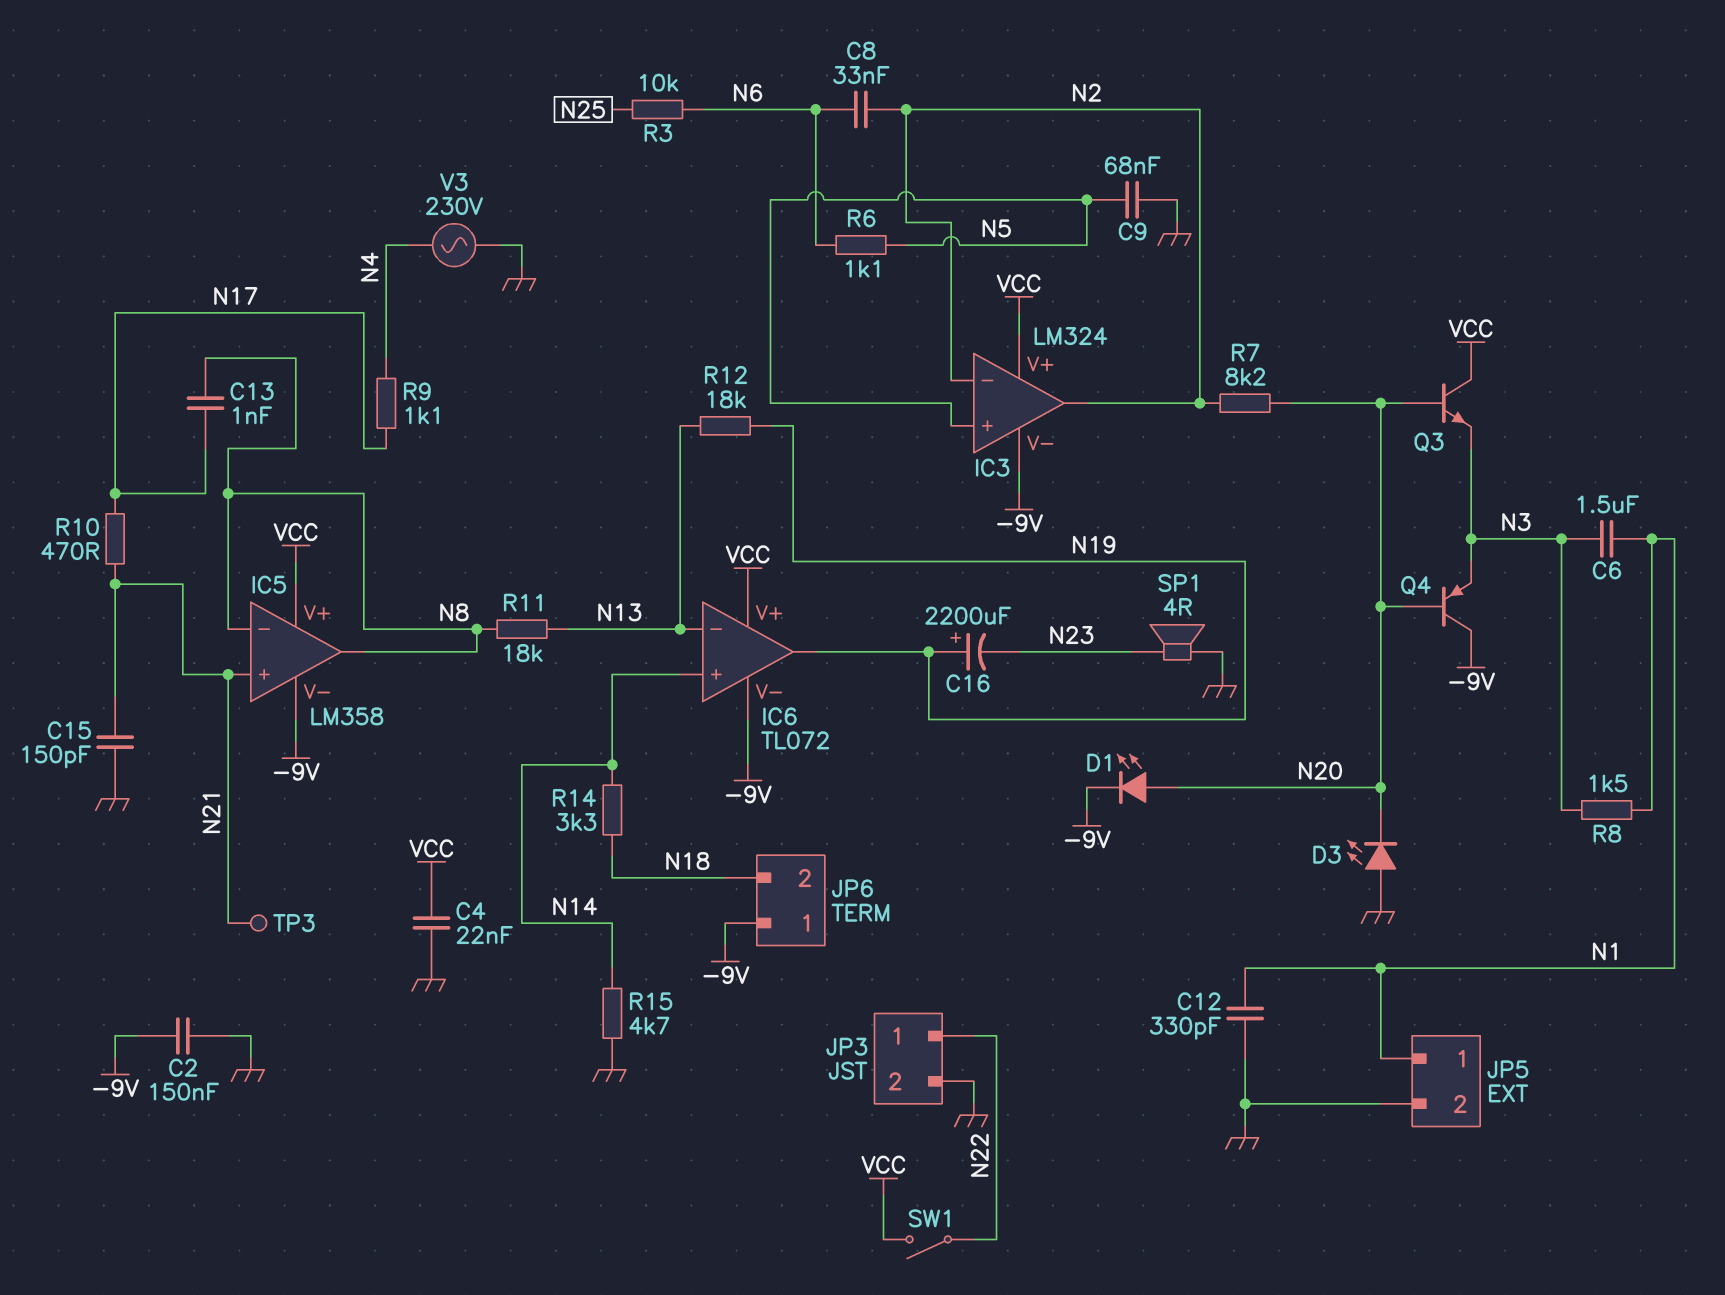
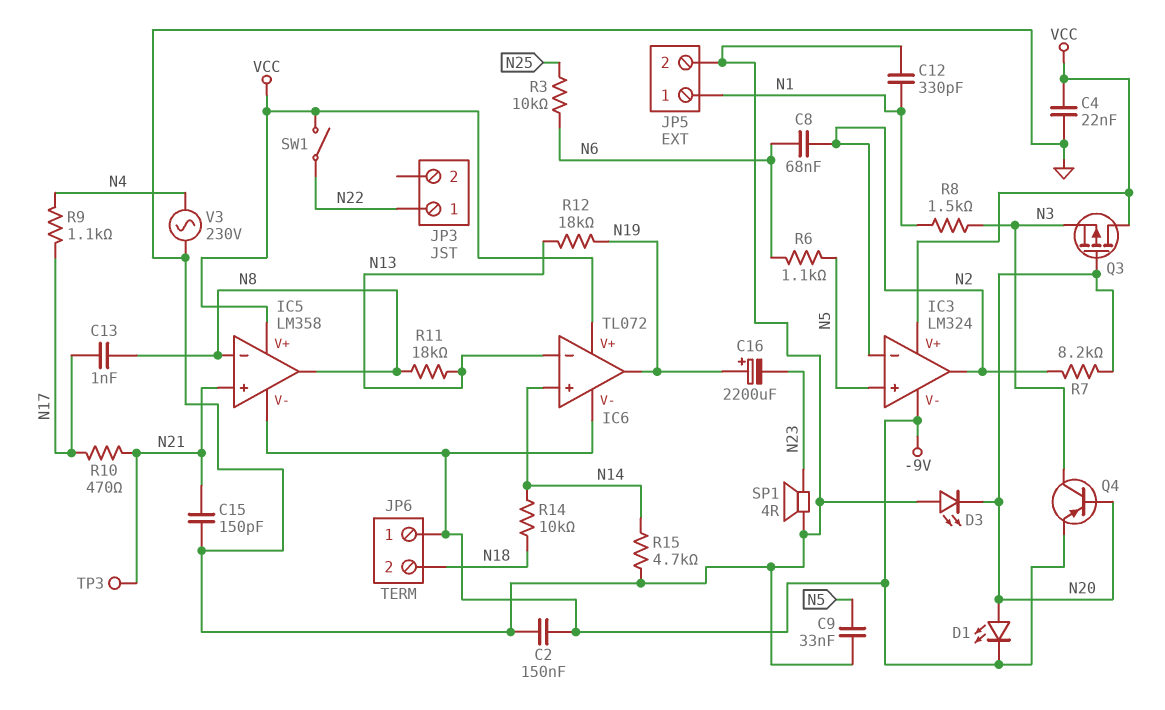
C6: 1.5uF (N1, N3) -> none
C8: 33nF (N2, N6) -> 68nF (N2, N6)
C9: 68nF (GND, N5) -> 33nF (GND, N5)
JP3 pin 2: GND -> none
Q3: NPN (B N20, C VCC, E N3) -> PMOS (G N20, D VCC, S N3)
Q4: PNP (B N20, C -9V, E N3) -> PNP (B N20, C N3, E -9V)
R14: 3.3k (N14, N18) -> 10k (N14, N18)

